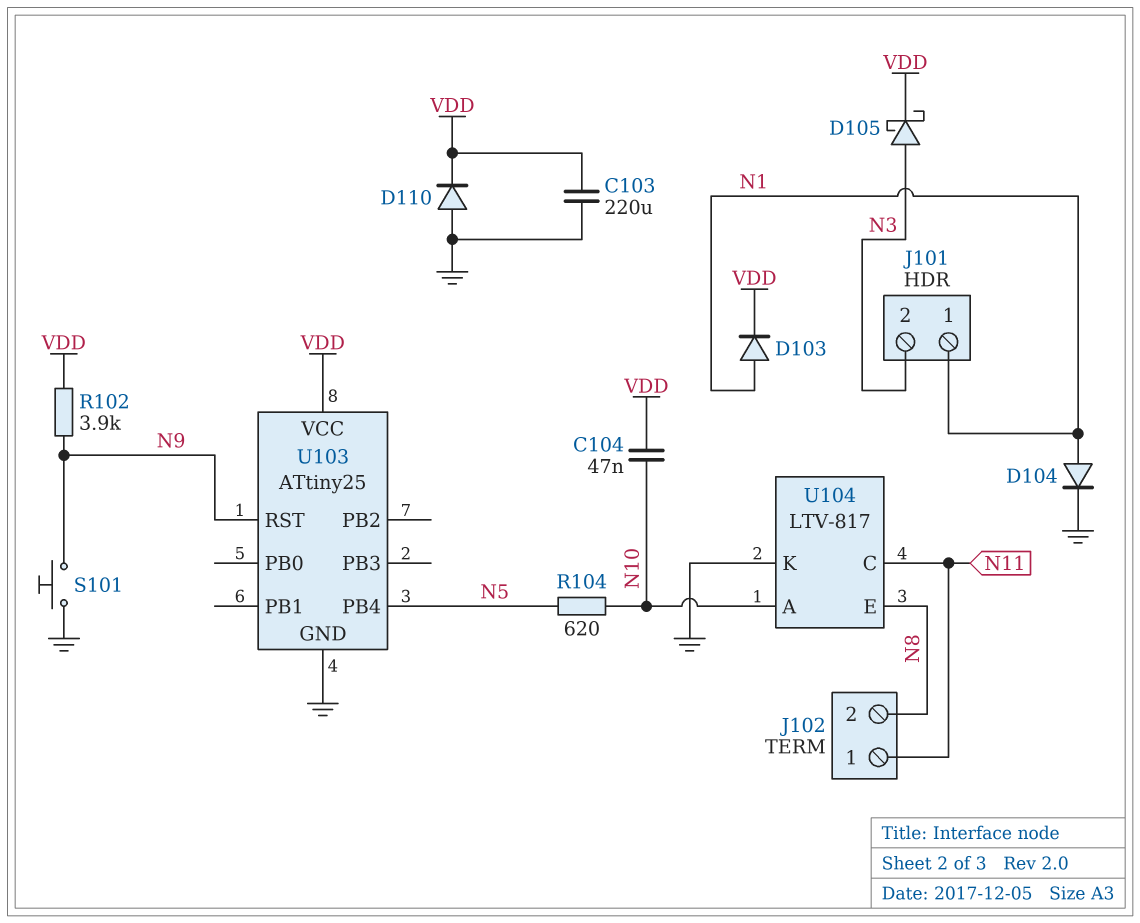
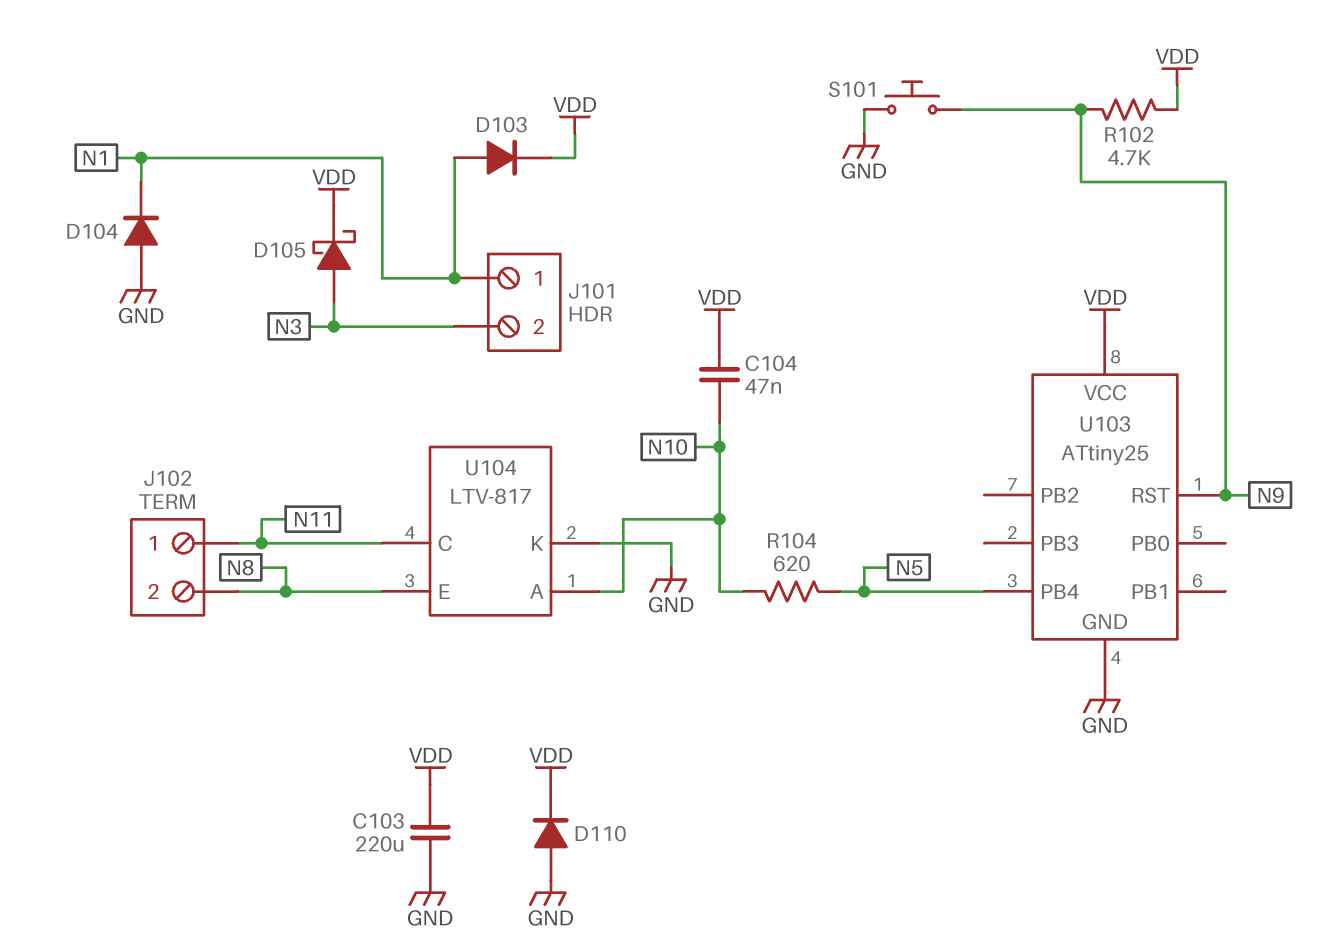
D104: diode (A N1, K GND) -> diode (A GND, K N1)
R102: 3.9k (N9, VDD) -> 4.7k (N9, VDD)

